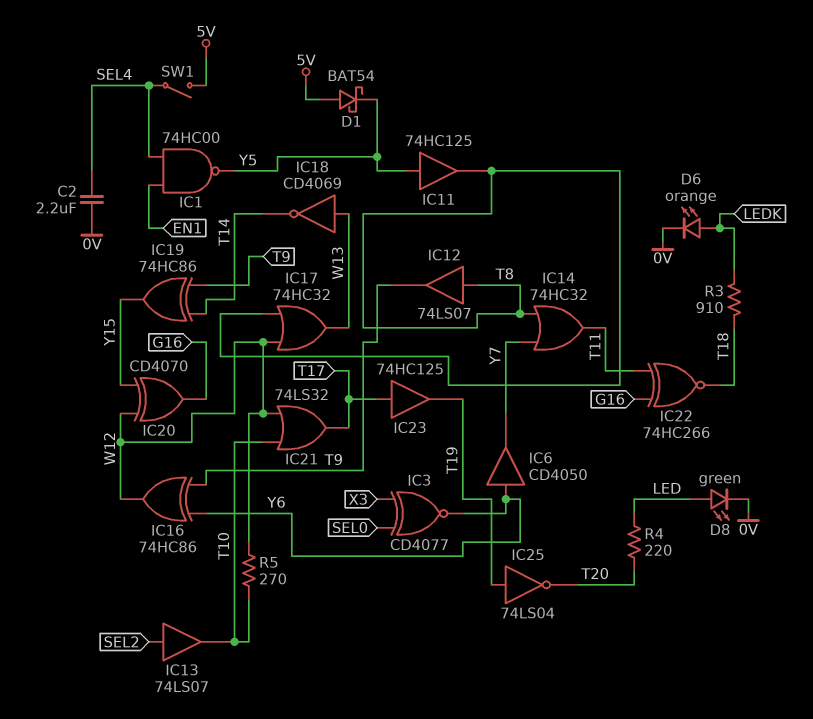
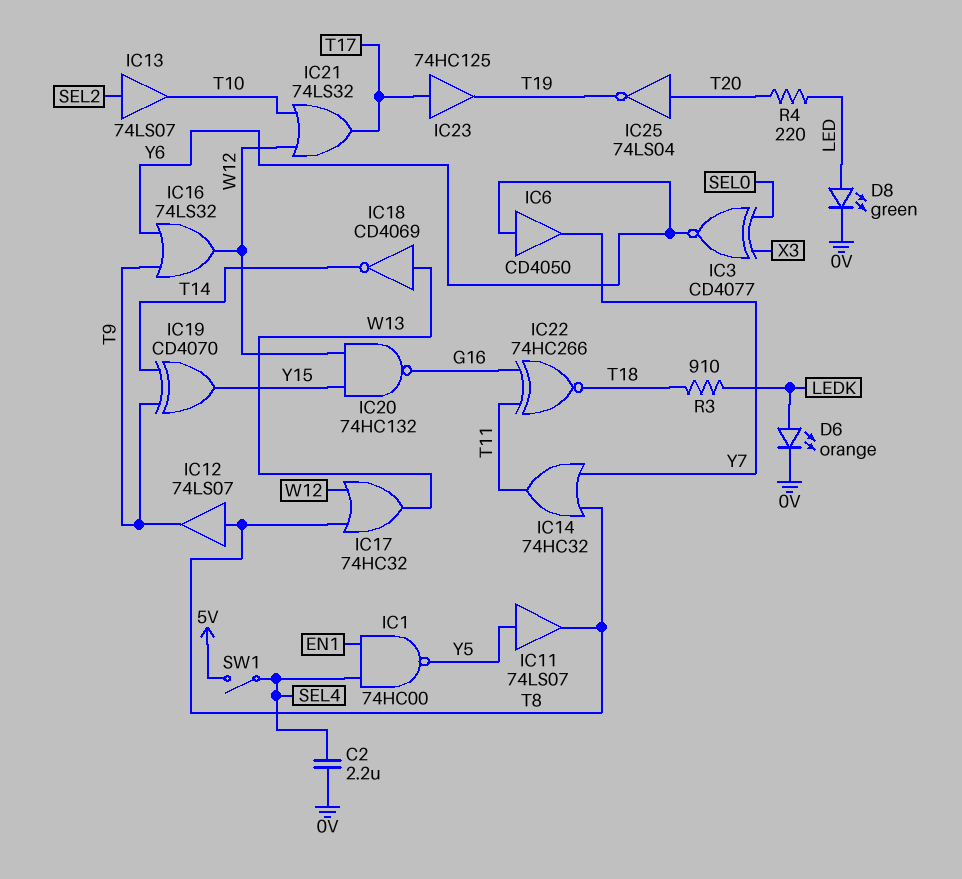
D1: schottky BAT54 (A 5V, K Y5) -> none
IC11: buffer 74HC125 (in Y5, out T8) -> buffer 74LS07 (in Y5, out T8)
IC16: XOR 74HC86 (in T9, in Y6, out W12) -> OR 74LS32 (in T9, in Y6, out W12)
IC19: XOR 74HC86 (in T9, in T14, out Y15) -> XOR CD4070 (in T9, in T14, out Y15)
IC20: XOR CD4070 (in W12, in Y15, out G16) -> NAND 74HC132 (in W12, in Y15, out G16)
IC25: NOT 74LS04 (in T19, out T20) -> NOT 74LS04 (in T20, out T19)
R5: 270 (T10, W12) -> none

